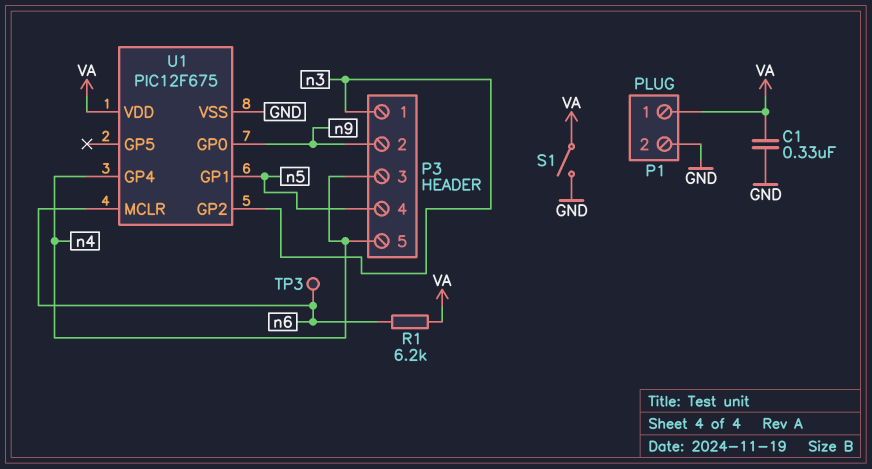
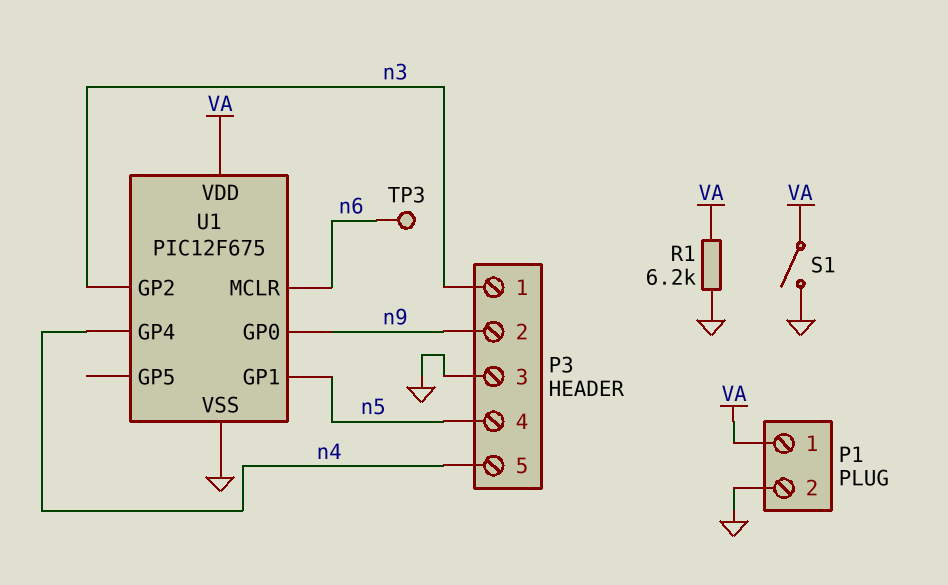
C1: 330nF (GND, VA) -> none
P3 pin 3: n4 -> GND
R1: 6.2k (VA, n6) -> 6.2k (GND, VA)

